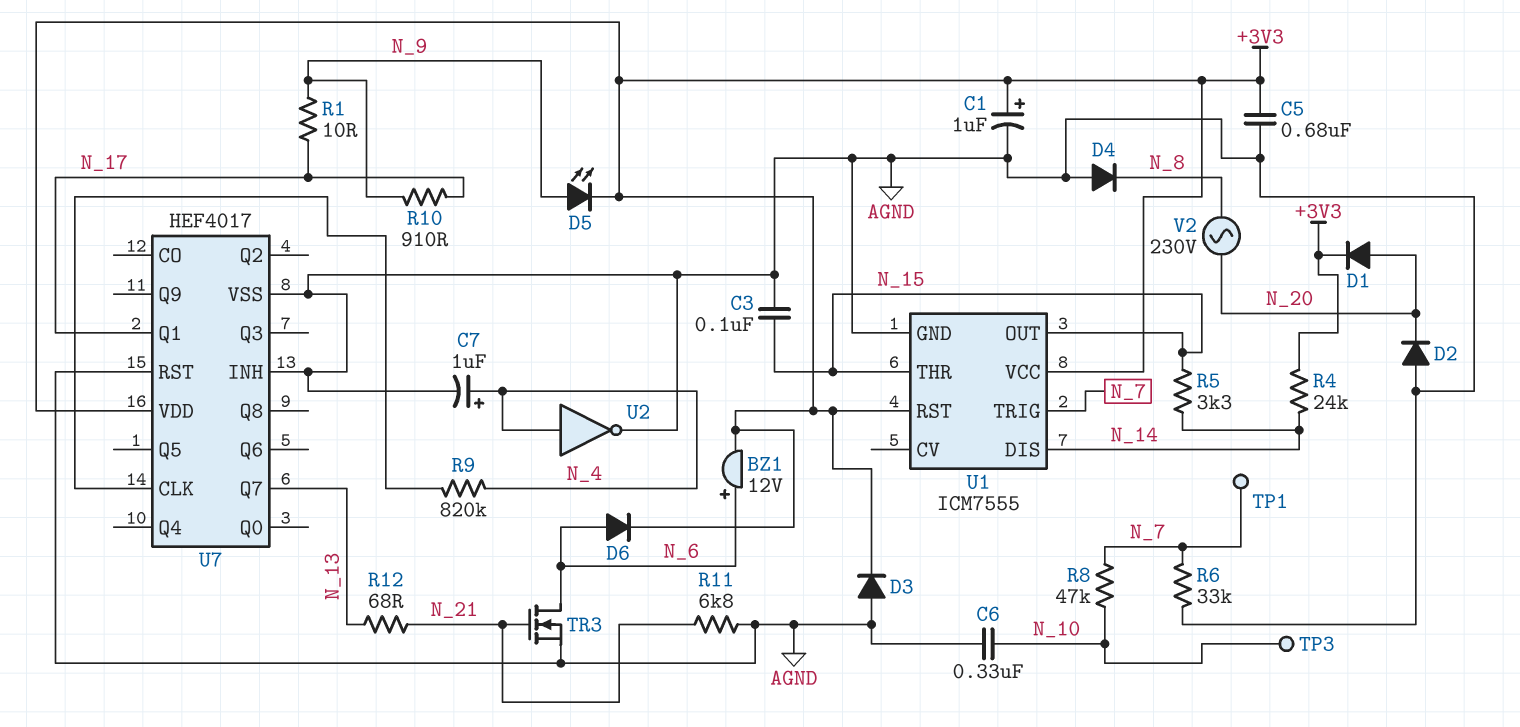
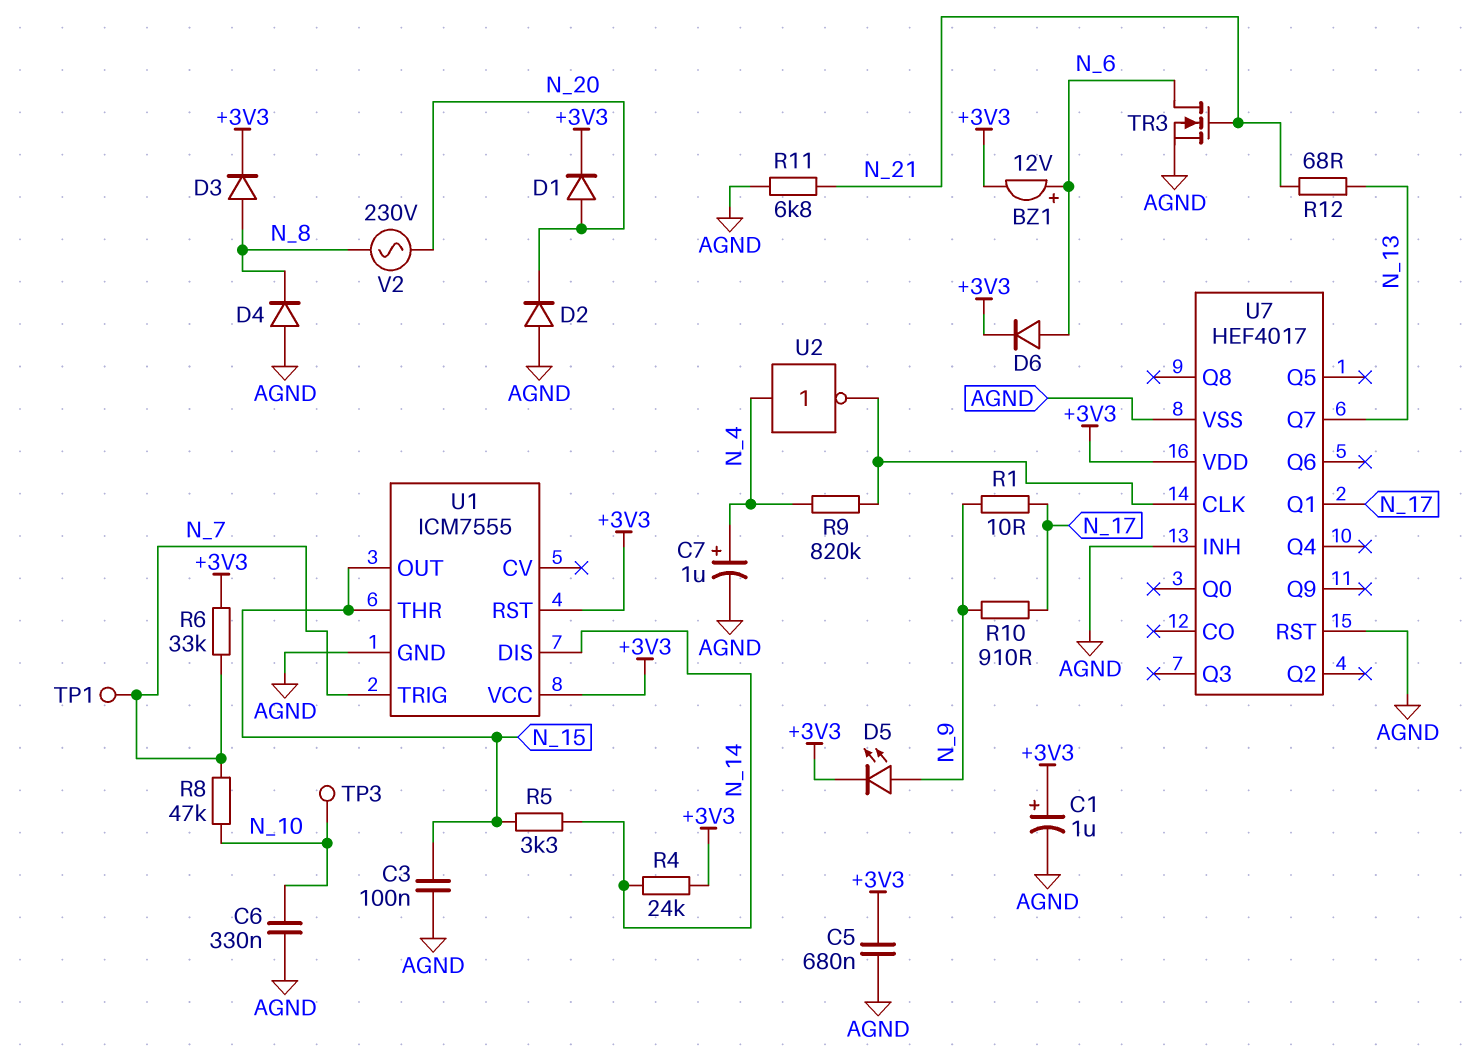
D3: diode (A AGND, K +3V3) -> diode (A N_8, K +3V3)
R6: 33k (AGND, N_7) -> 33k (+3V3, N_7)
U2: NOT (in N_4, out AGND) -> NOT (in N_4, out U7/CLK)

